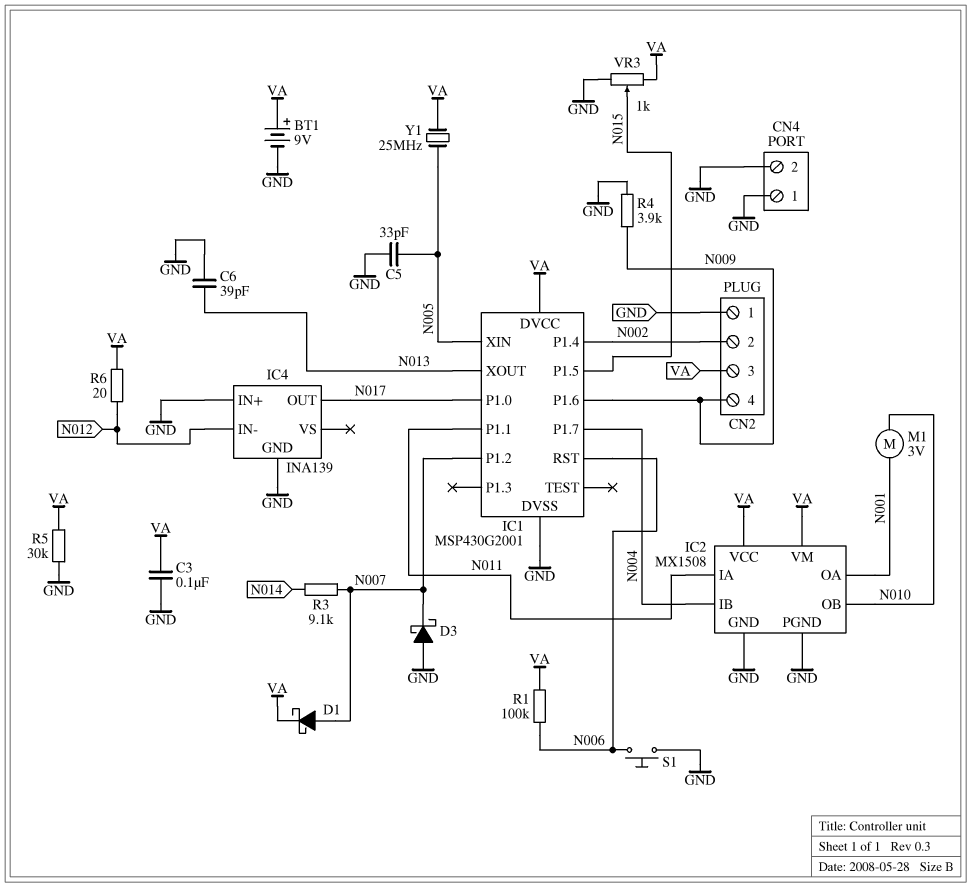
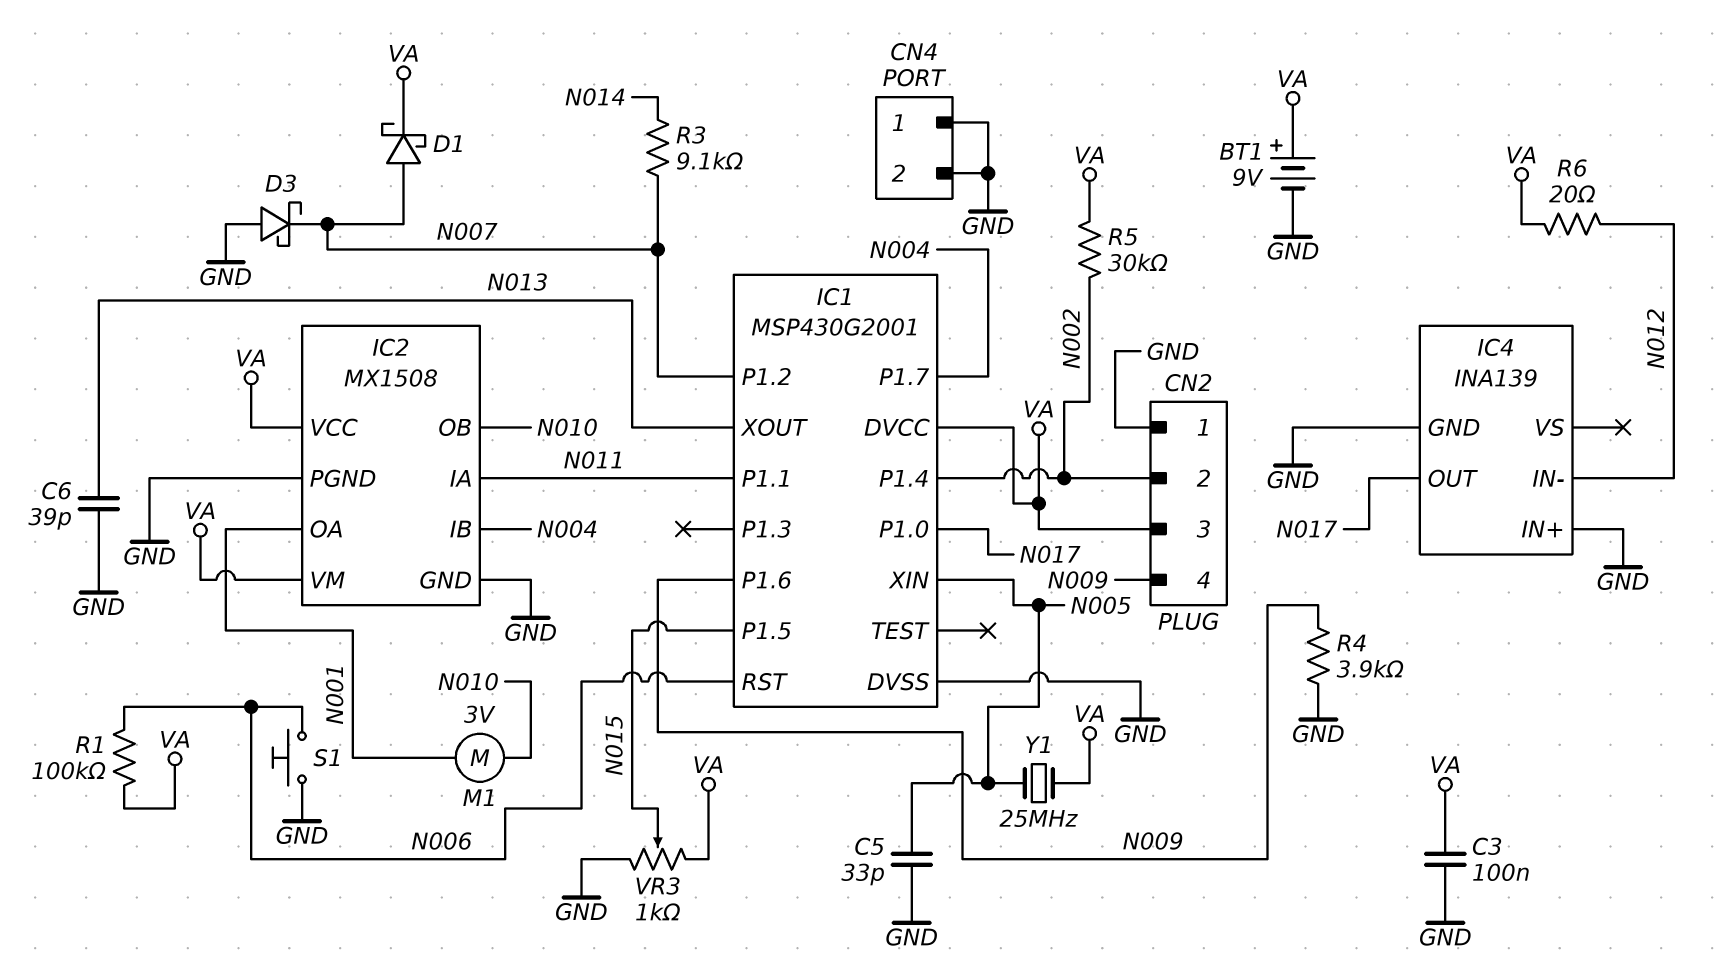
R5: 30k (GND, VA) -> 30k (N002, VA)

